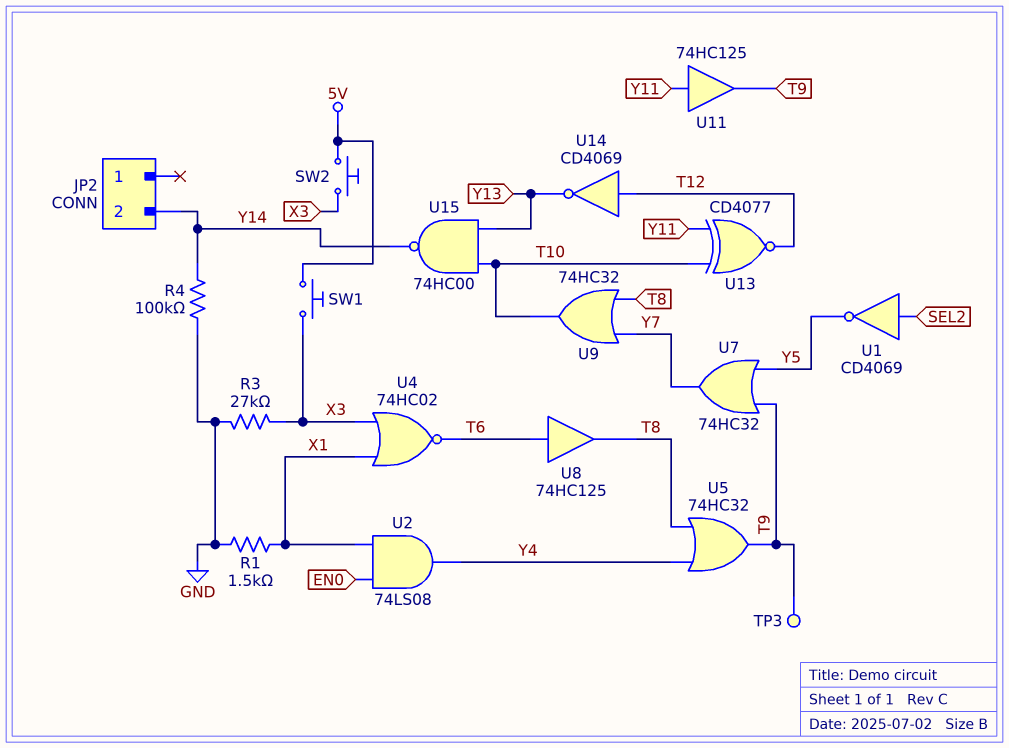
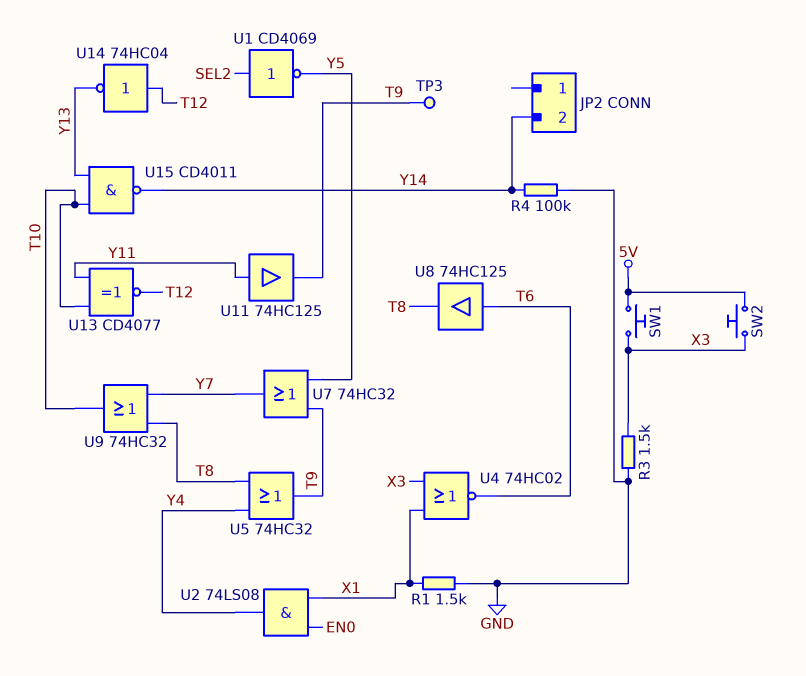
R3: 27k (GND, X3) -> 1.5k (GND, X3)
U14: NOT CD4069 (in T12, out Y13) -> NOT 74HC04 (in T12, out Y13)
U15: NAND 74HC00 (in T10, in Y13, out Y14) -> NAND CD4011 (in T10, in Y13, out Y14)

